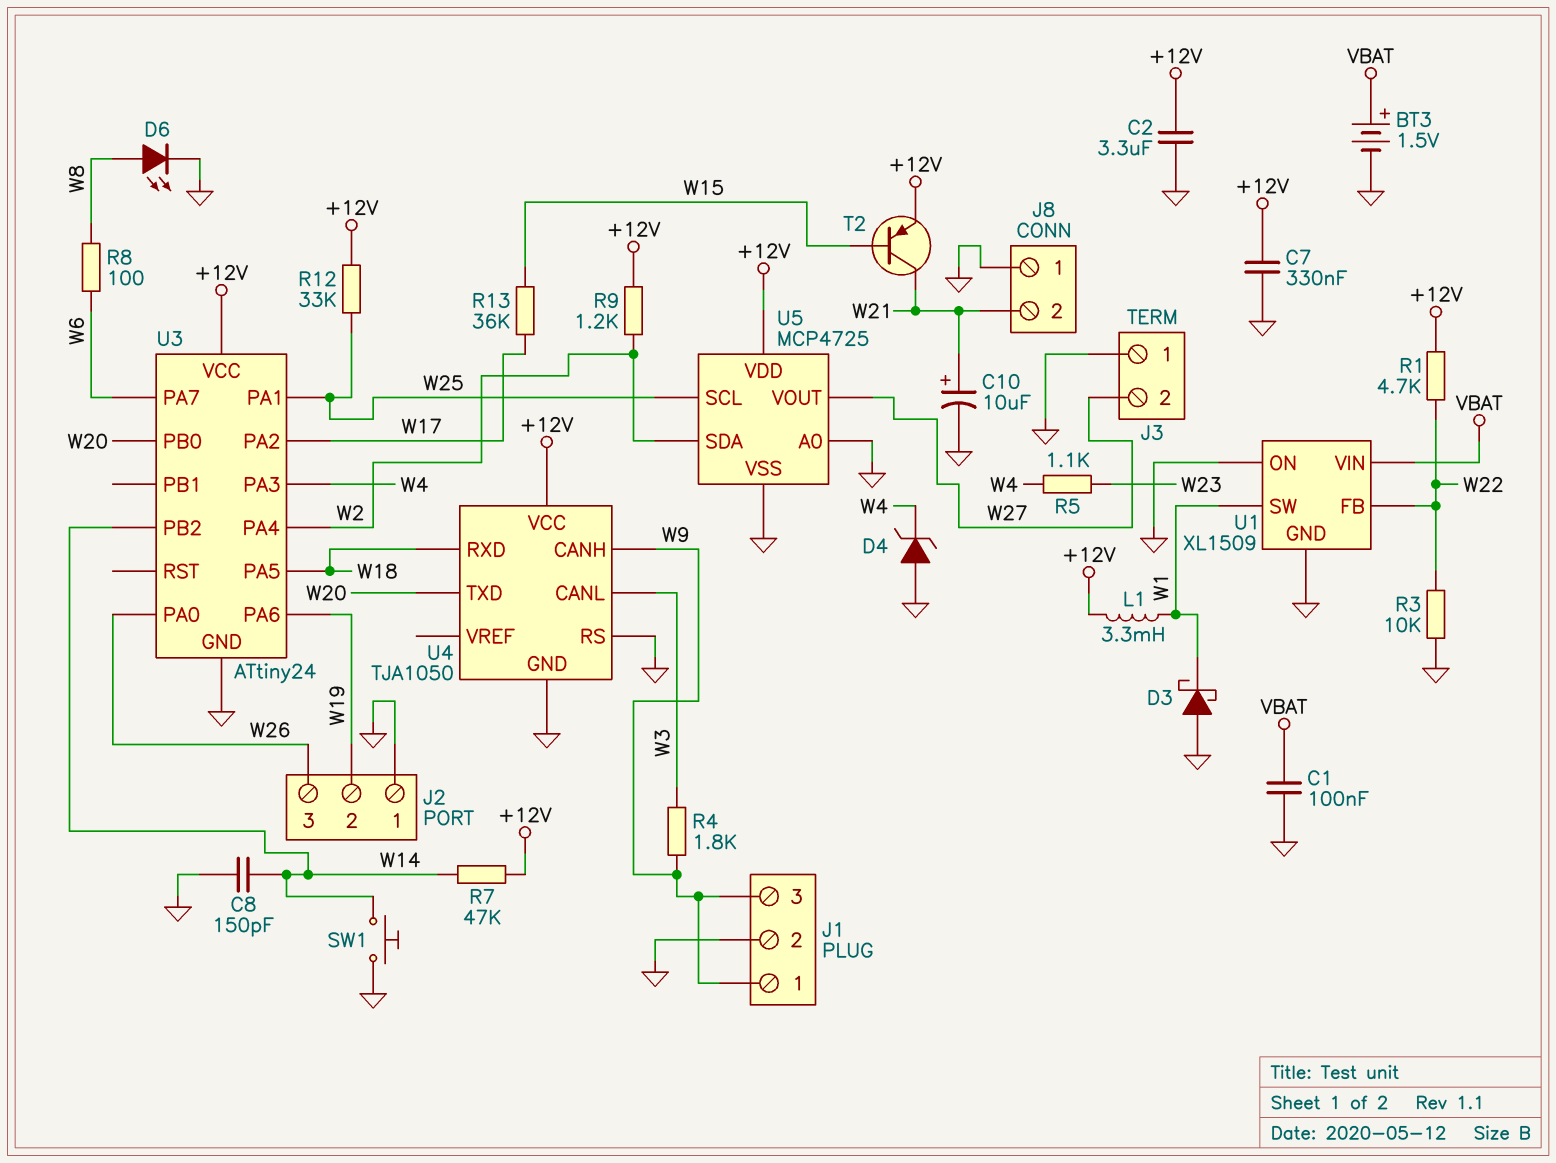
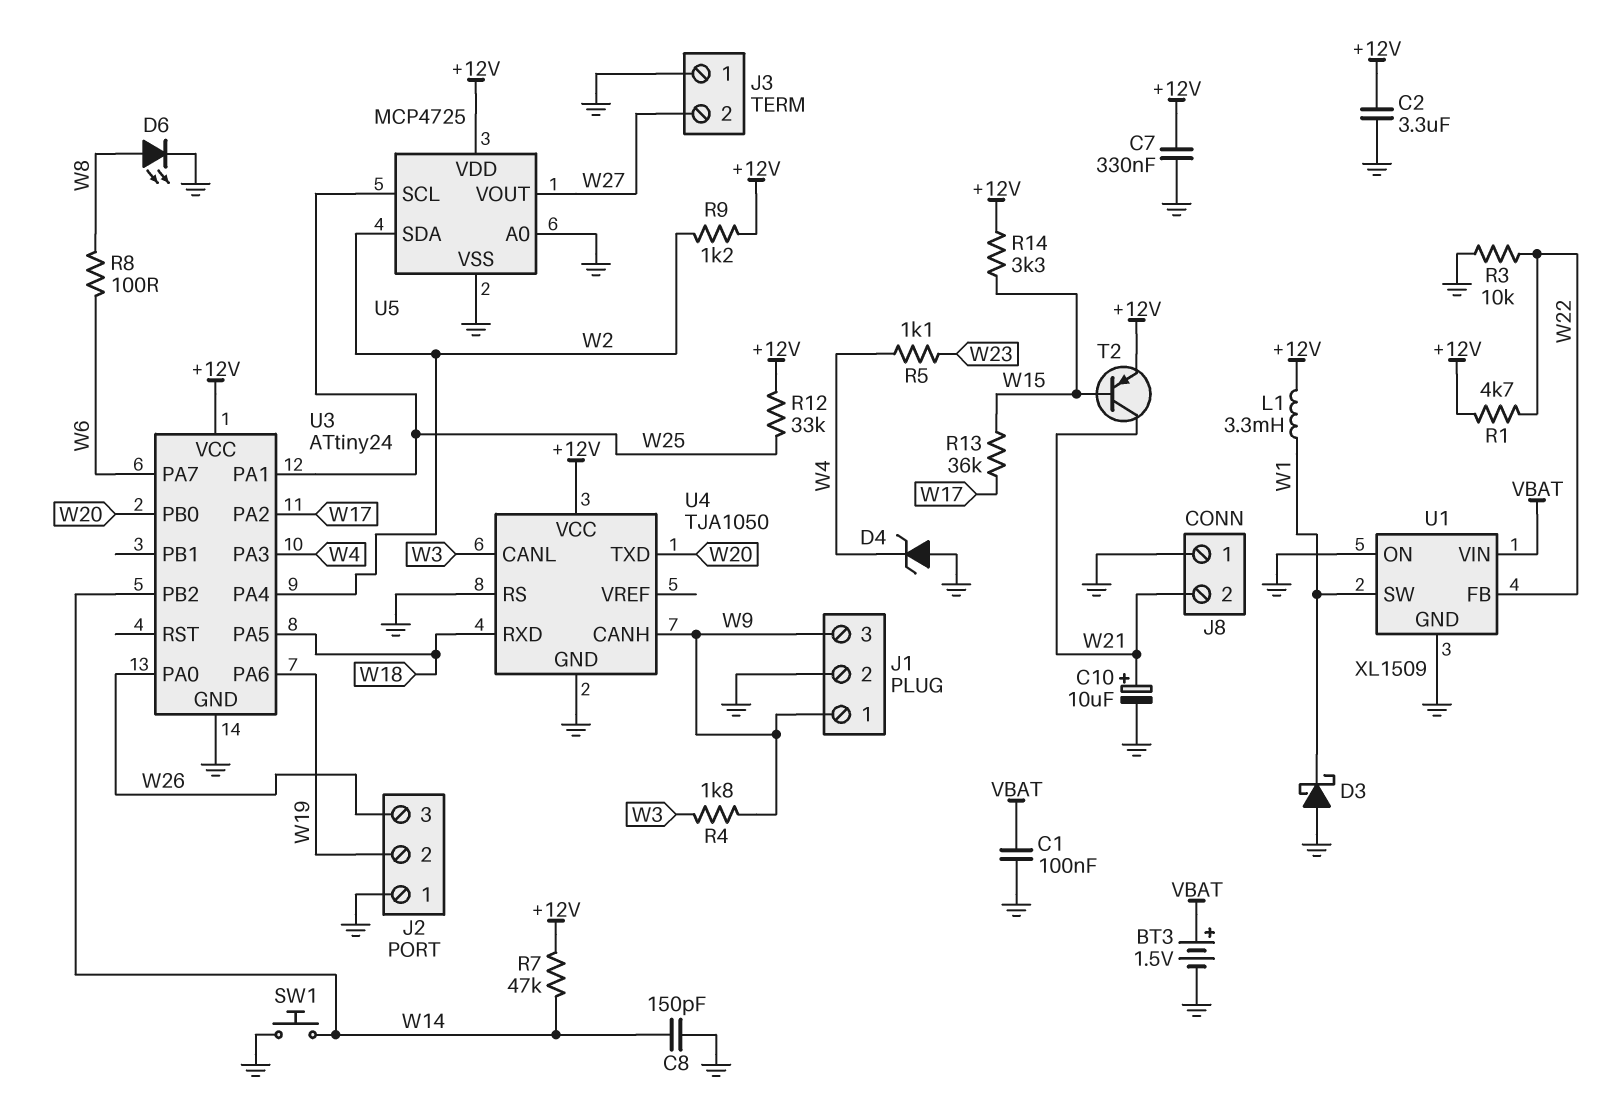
R14: none -> 3.3k (+12V, W15)

